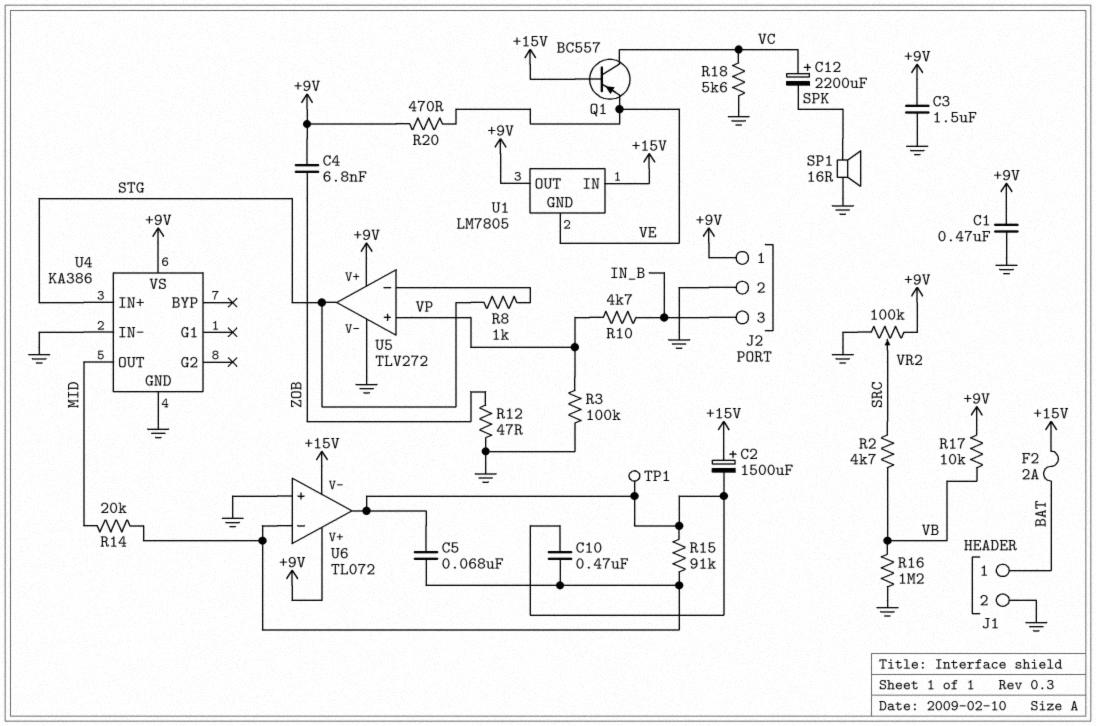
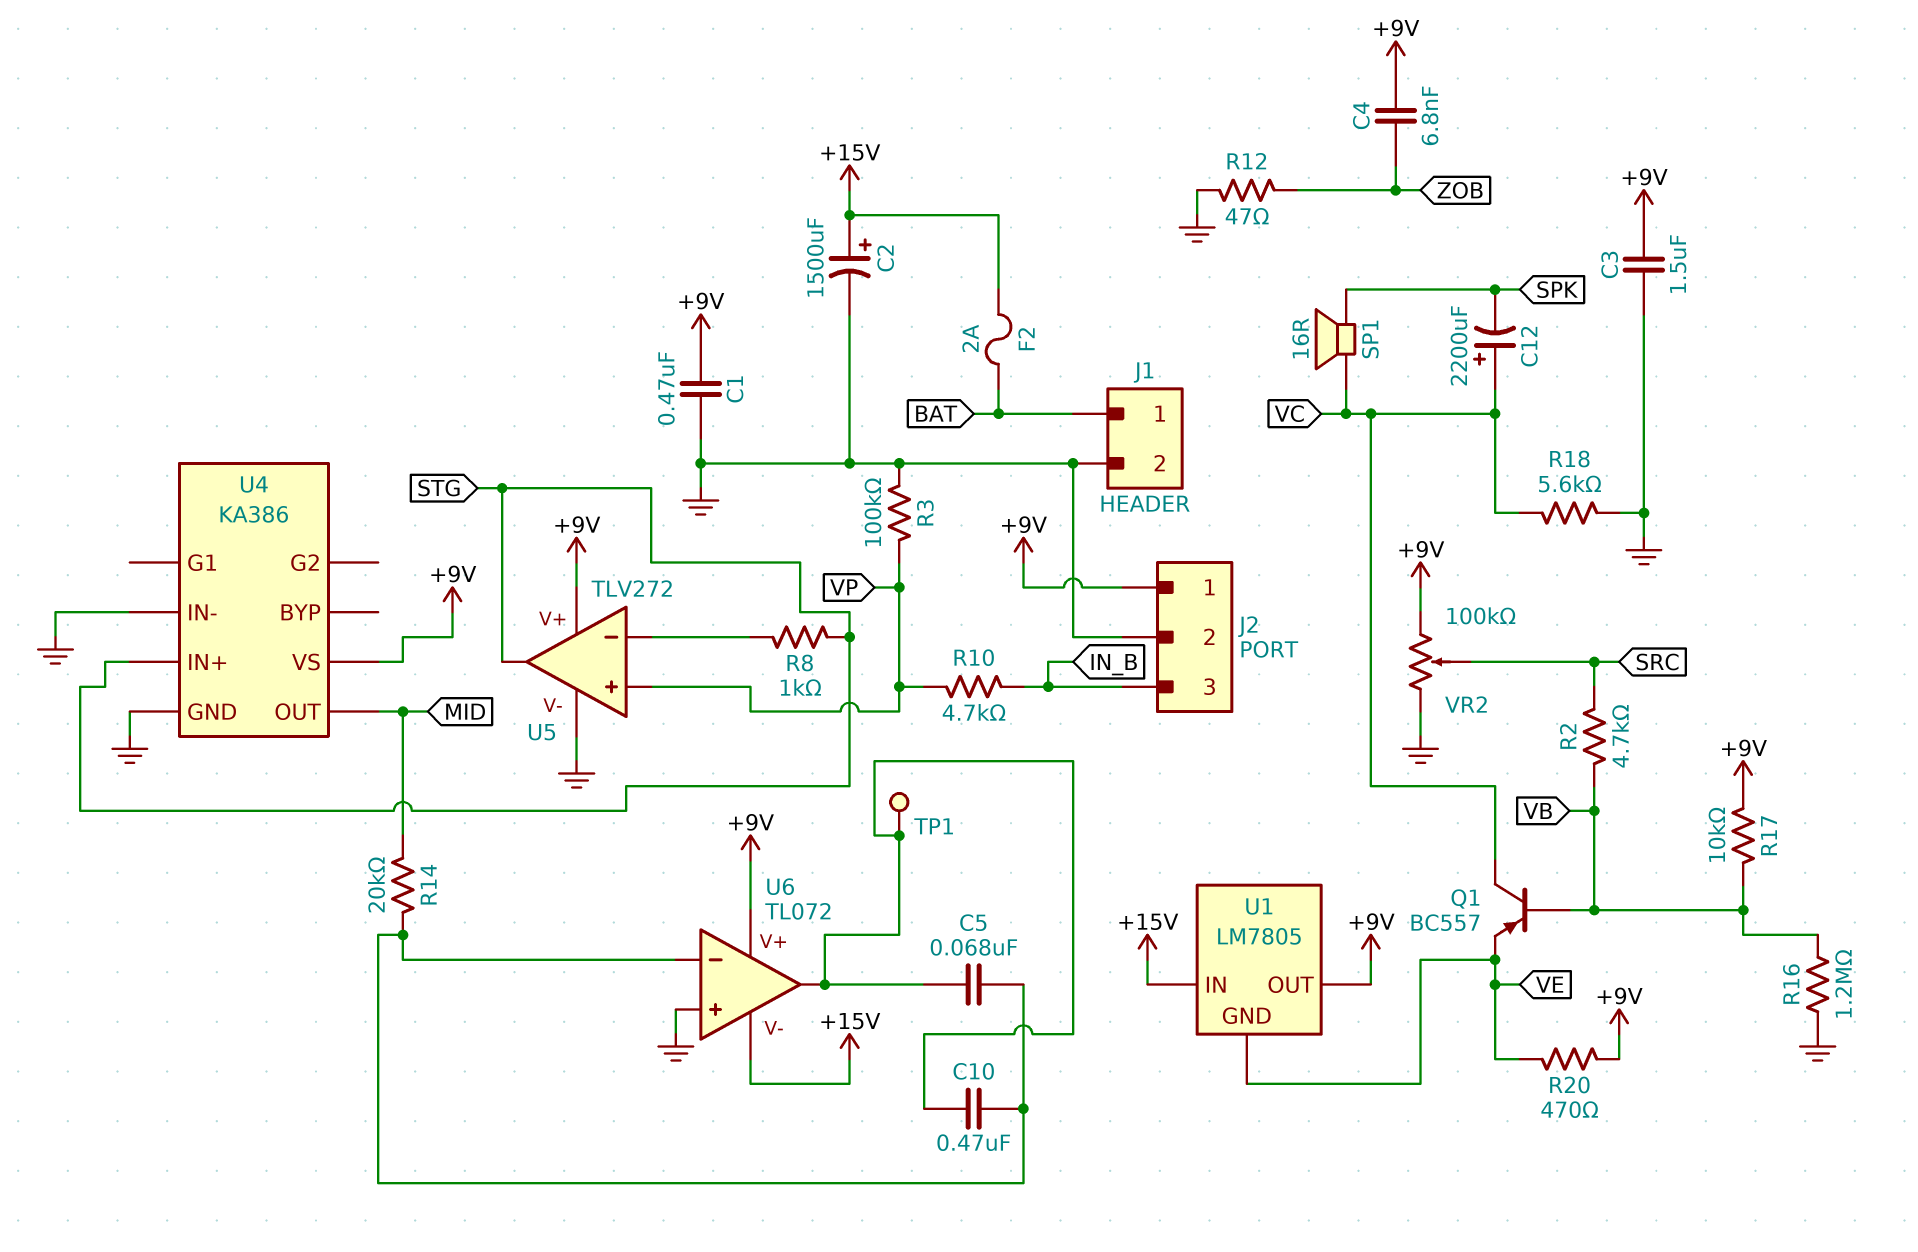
C2: 1500uF (plus +15V, minus U6/out) -> 1500uF (plus +15V, minus GND)
Q1: PNP BC557 (B +15V, C VC, E VE) -> PNP BC557 (B VB, C VC, E VE)
R15: 91k (U6/in-, U6/out) -> none
SP1: speaker 16R (GND, SPK) -> speaker 16R (SPK, VC)

